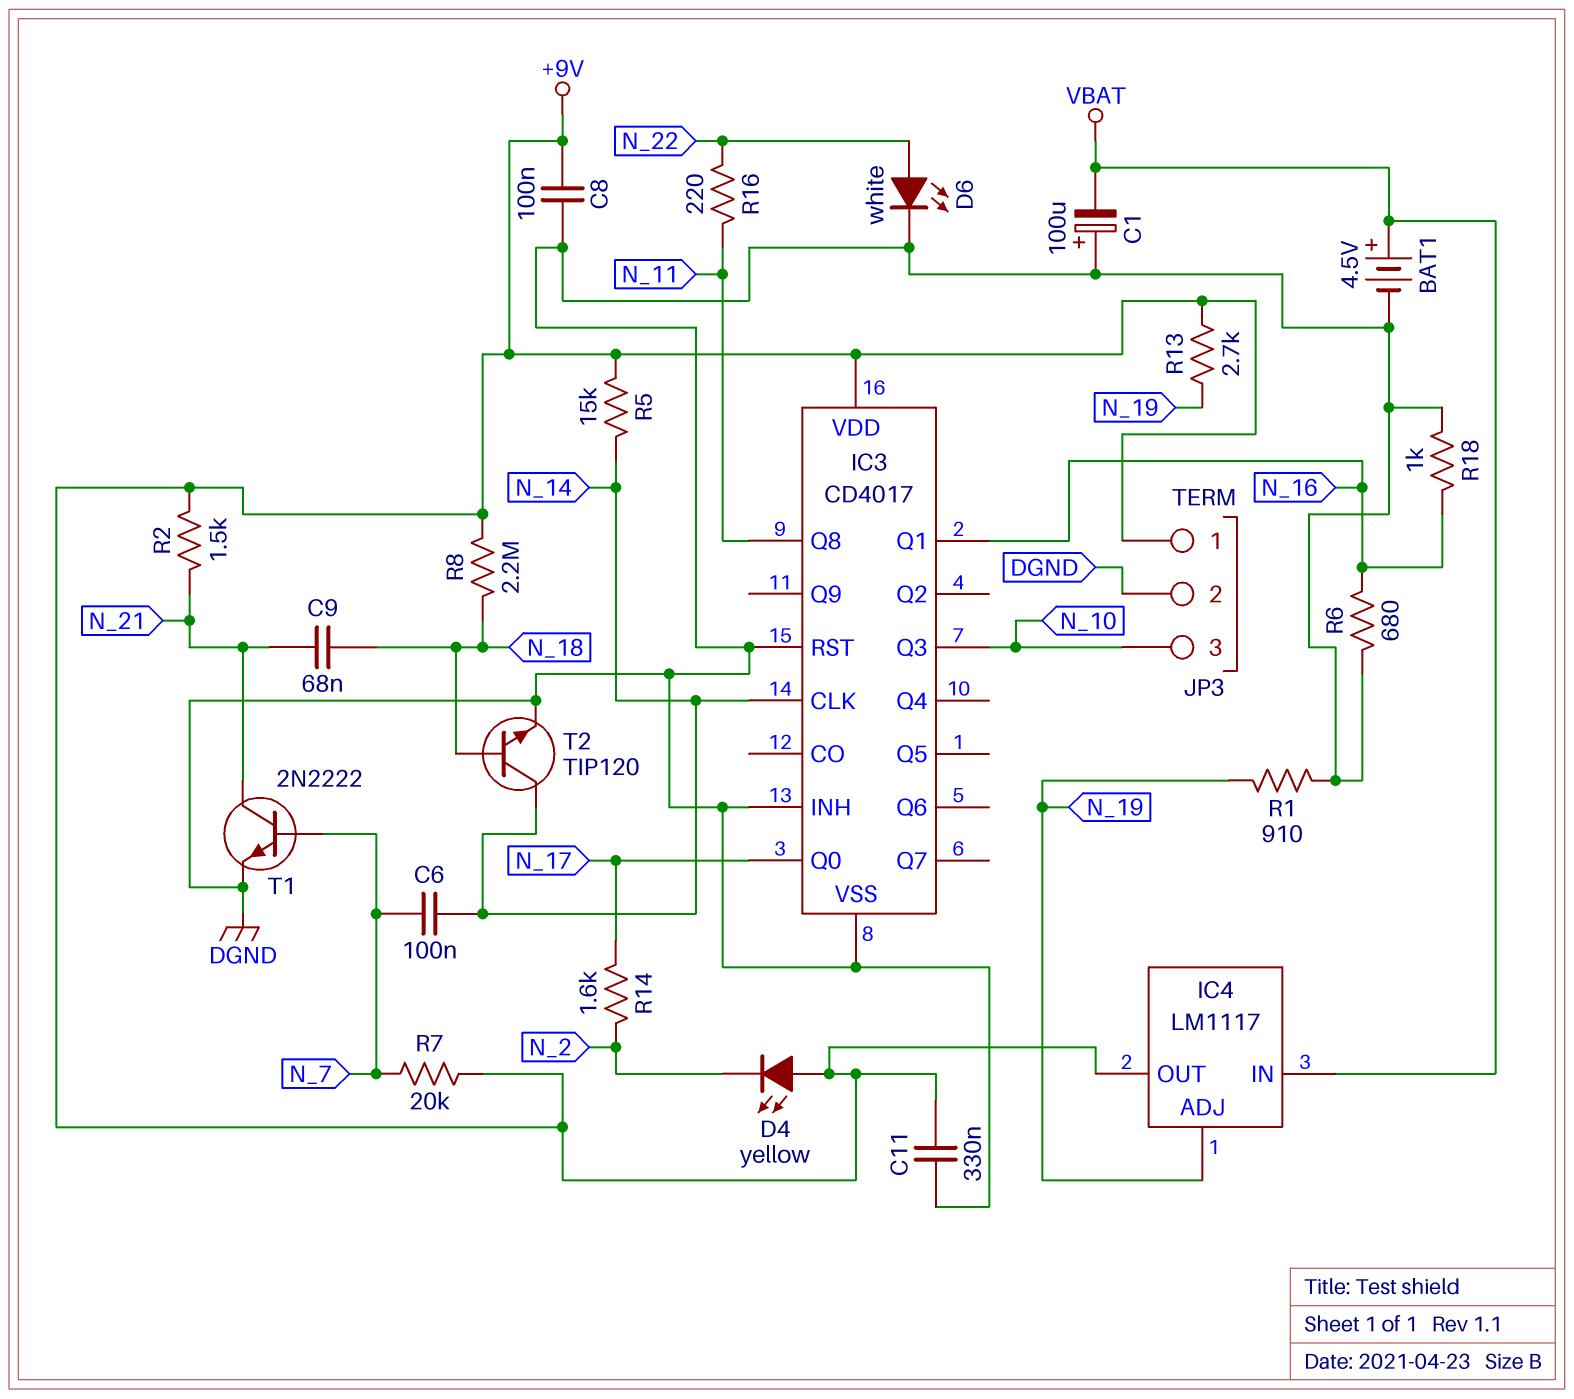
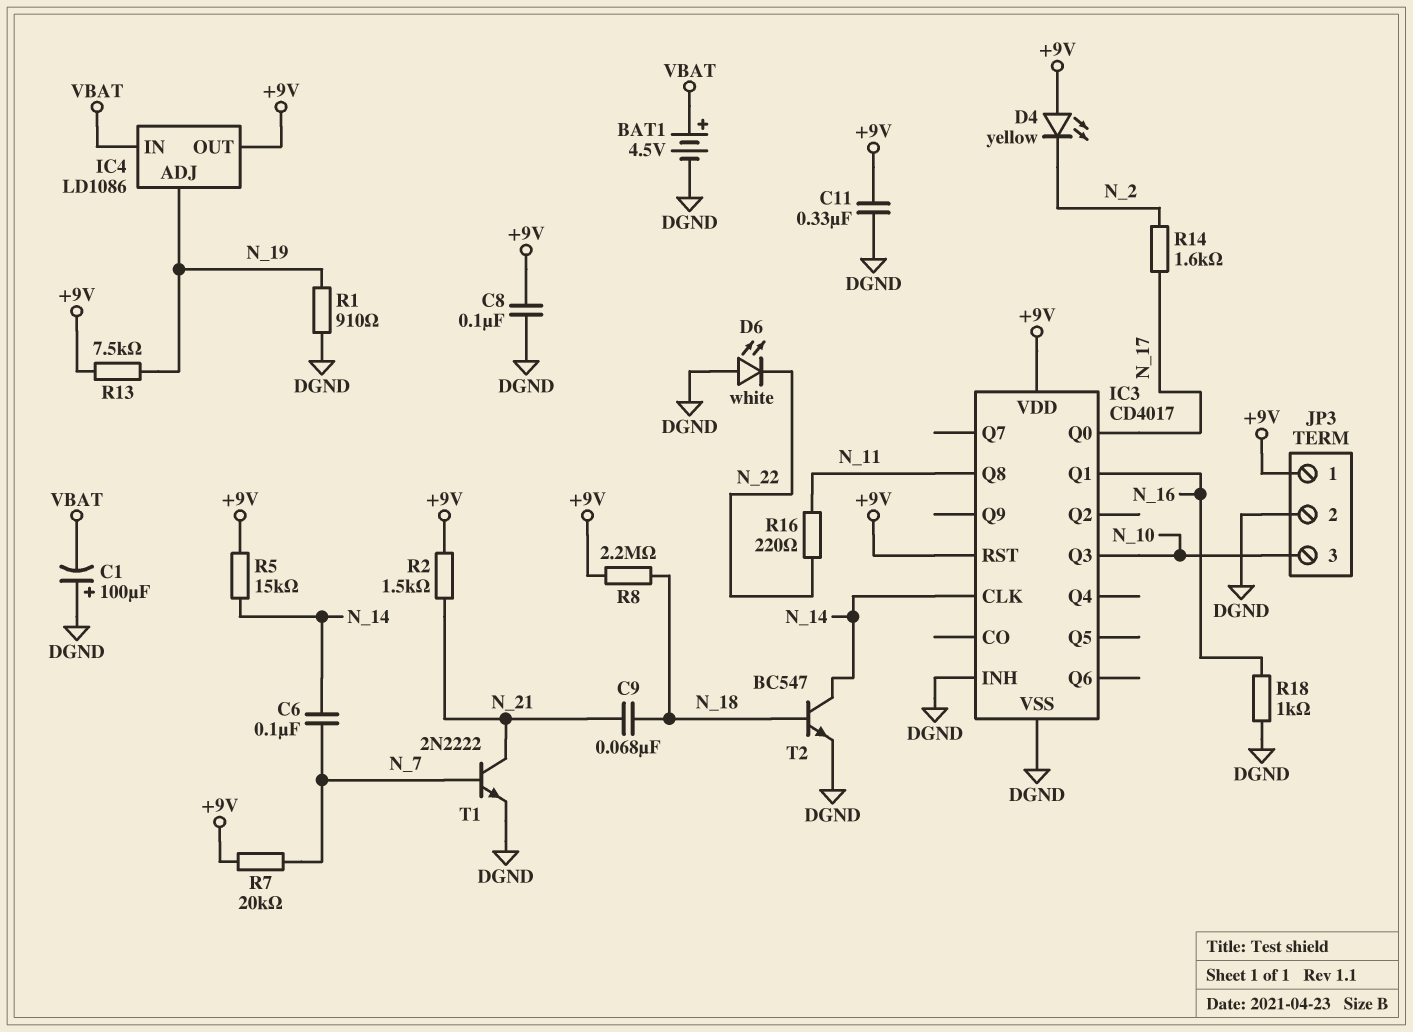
D6: LED white (A N_22, K DGND) -> LED white (A DGND, K N_22)
IC3 pin RST: DGND -> +9V
IC4: LM1117 -> LD1086
R6: 680 (DGND, N_16) -> none
R13: 2.7k (+9V, N_19) -> 7.5k (+9V, N_19)
T2: NPN TIP120 (B N_18, C N_14, E DGND) -> NPN BC547 (B N_18, C N_14, E DGND)

